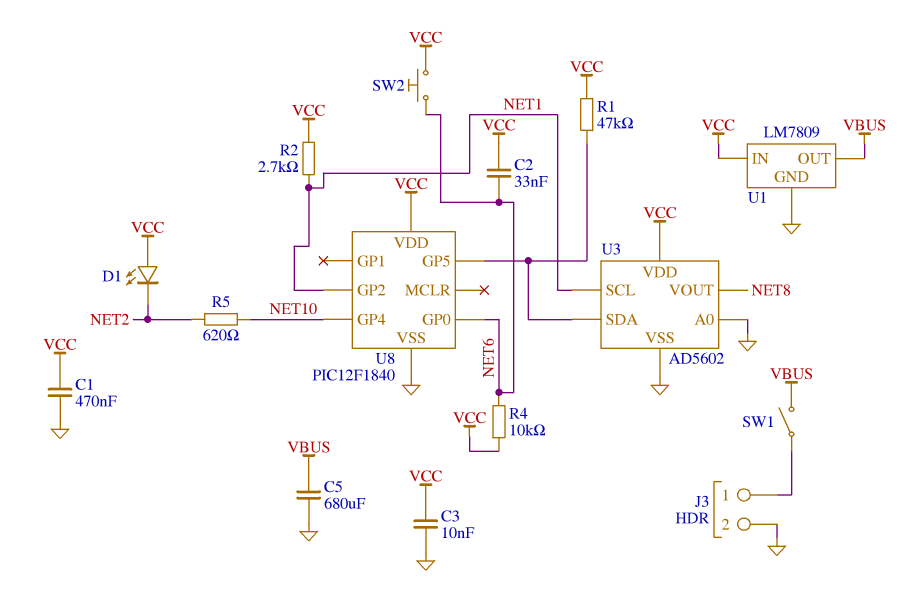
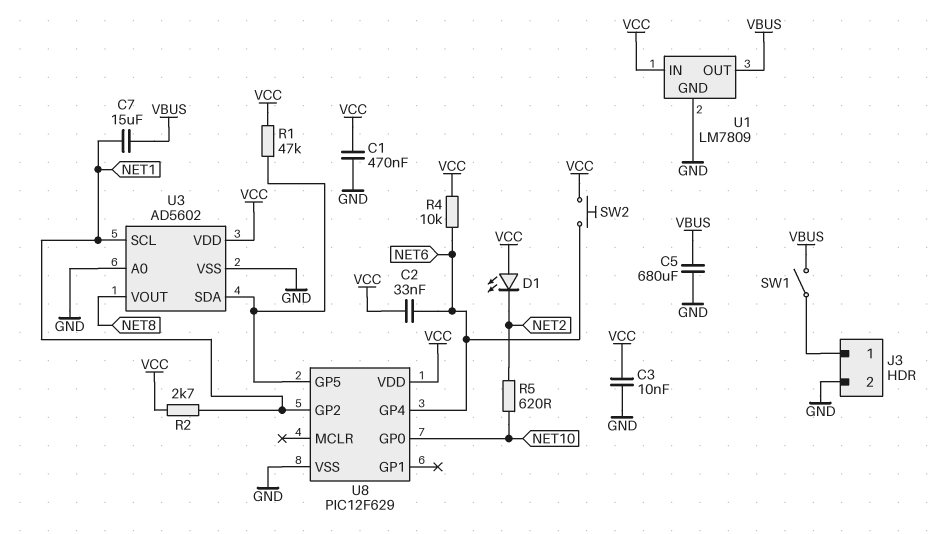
C7: none -> 15uF (NET1, VBUS)
U8: PIC12F1840 -> PIC12F629
U8 pin GP0: NET6 -> NET10
U8 pin GP4: NET10 -> NET6

